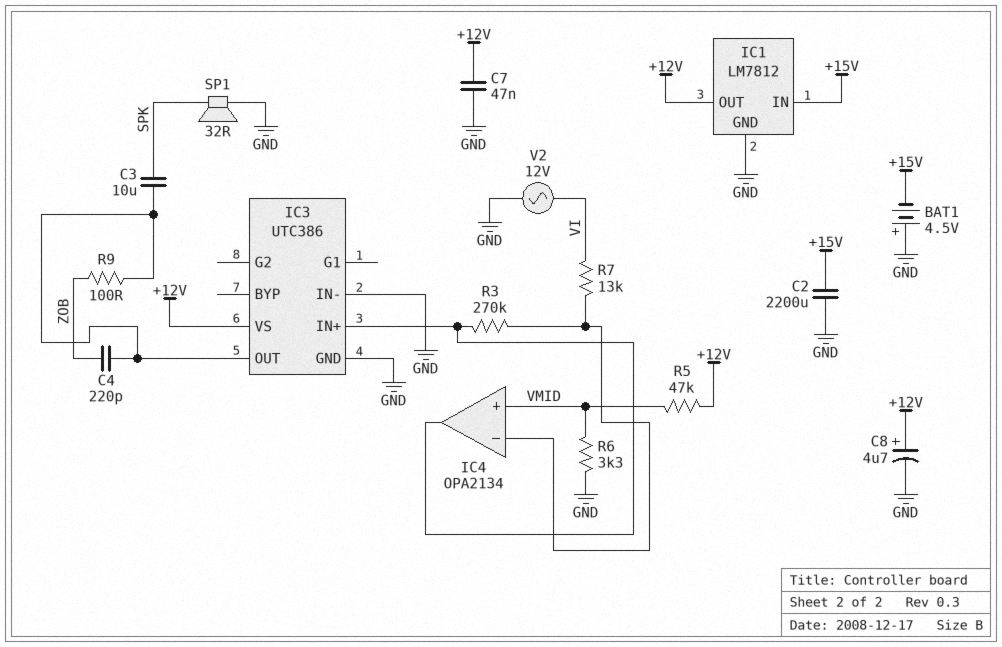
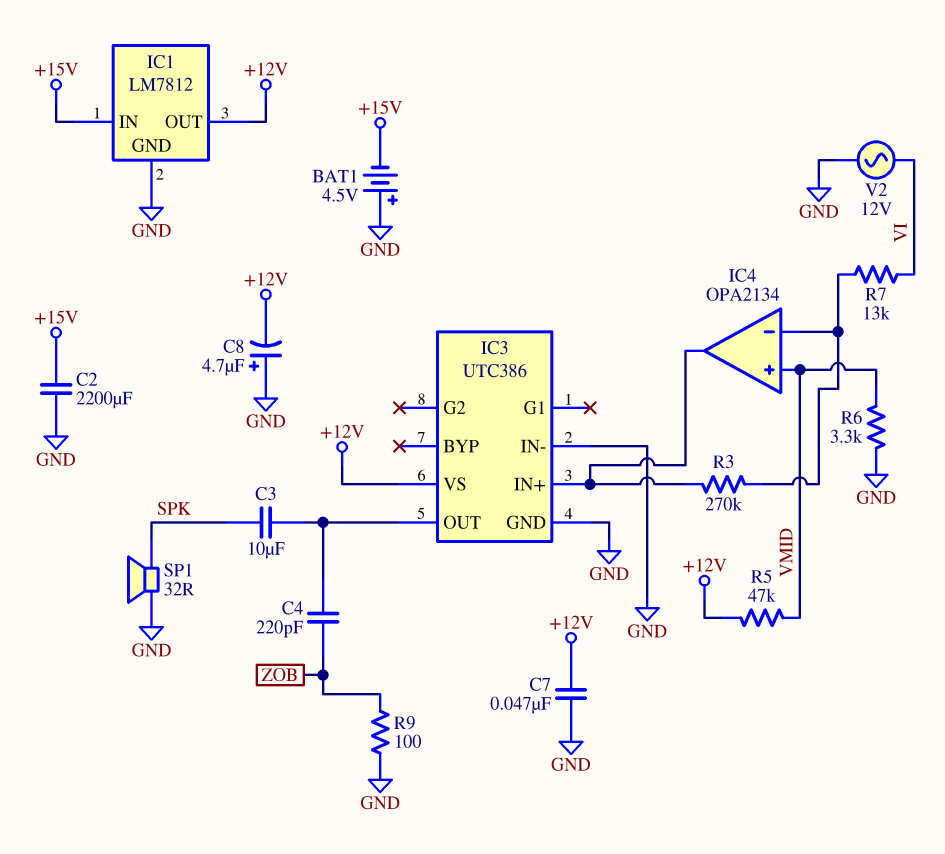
C8: 4.7uF (plus +12V, minus GND) -> 4.7uF (plus GND, minus +12V)
R9: 100 (IC3/OUT, ZOB) -> 100 (GND, ZOB)

